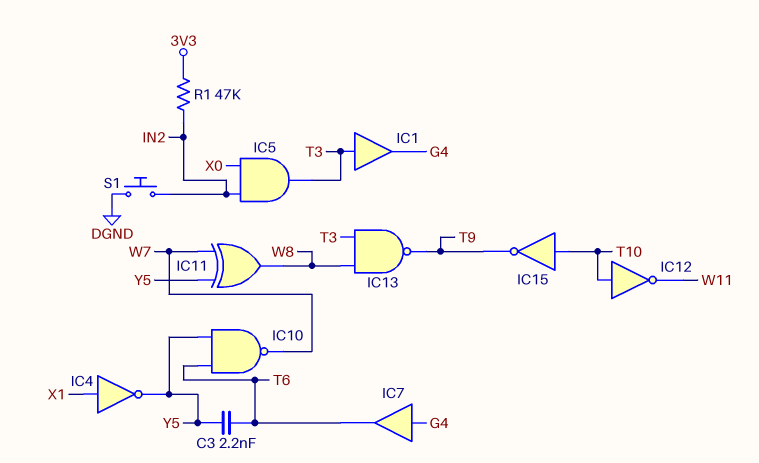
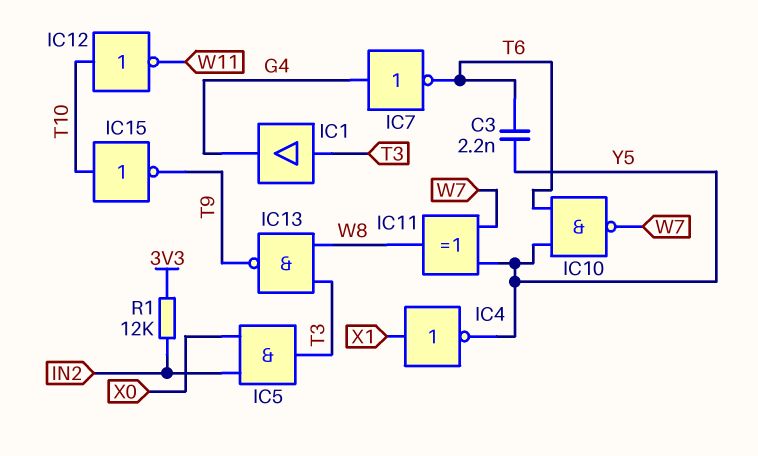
IC7: buffer (in G4, out T6) -> NOT (in G4, out T6)
R1: 47k (3V3, IN2) -> 12k (3V3, IN2)
S1: button (DGND, IN2) -> none

